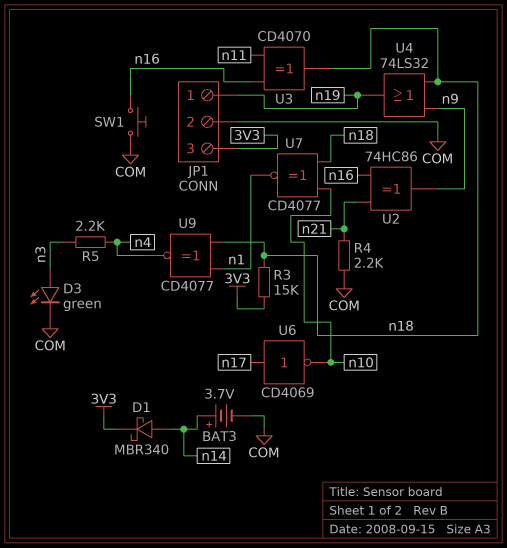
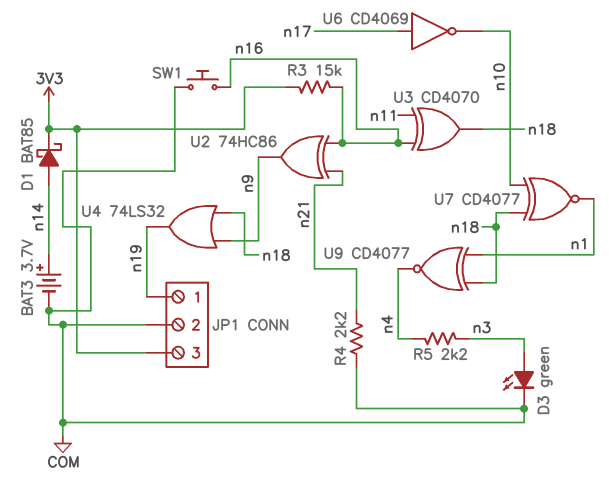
D1: schottky MBR340 (A n14, K 3V3) -> schottky BAT85 (A n14, K 3V3)
R3: 15k (3V3, n18) -> 15k (3V3, n16)

